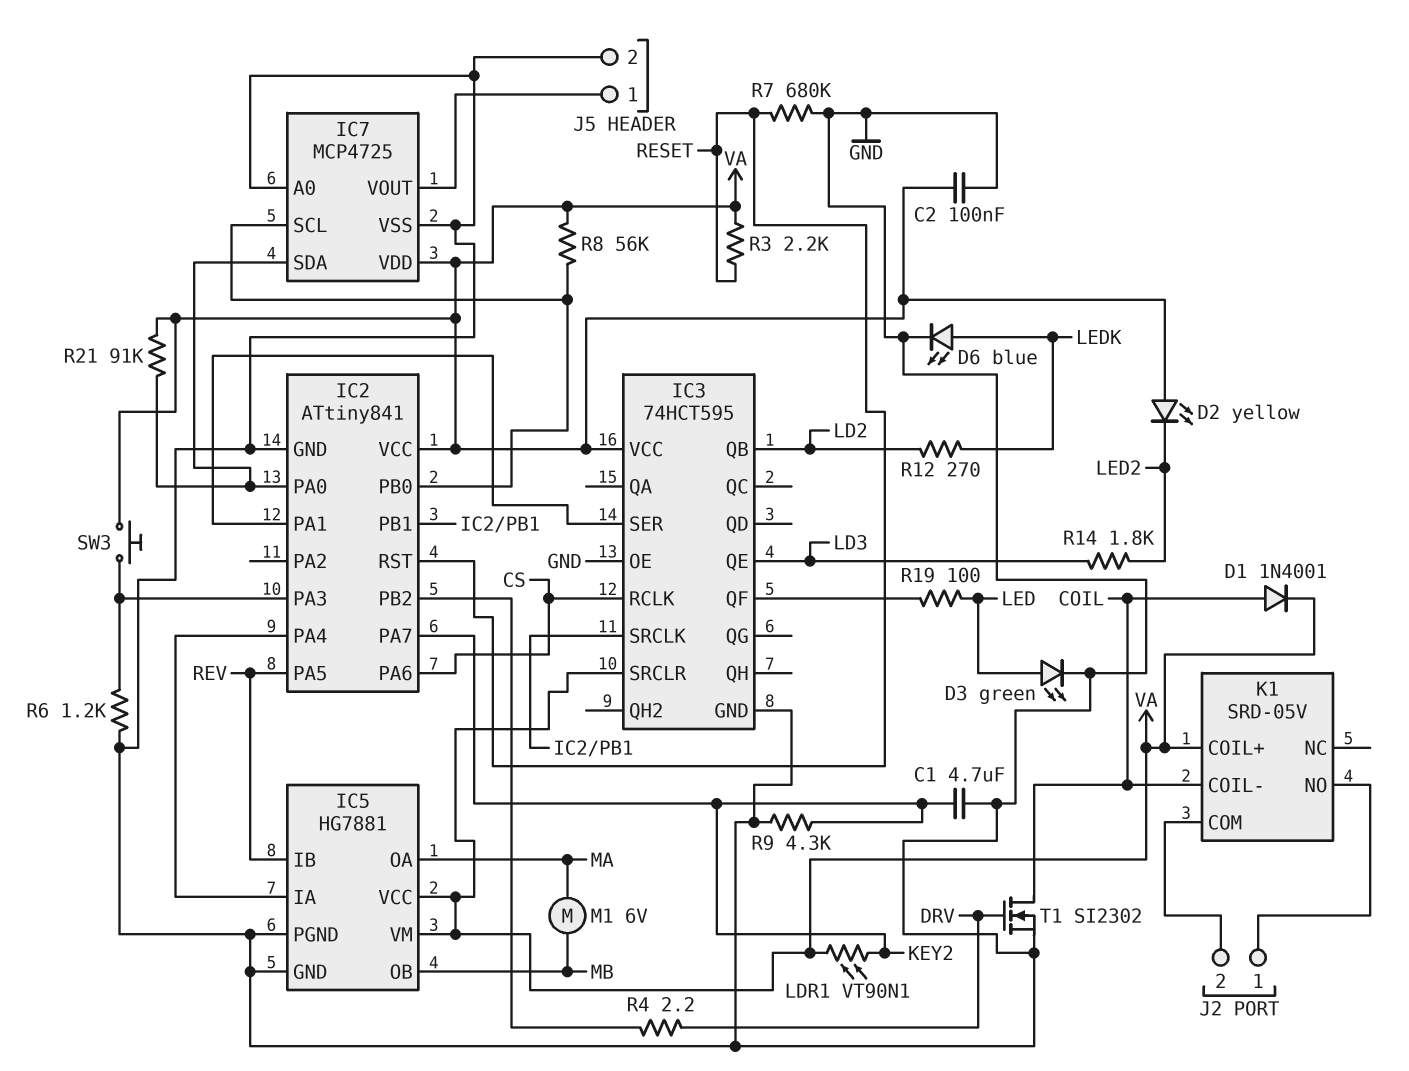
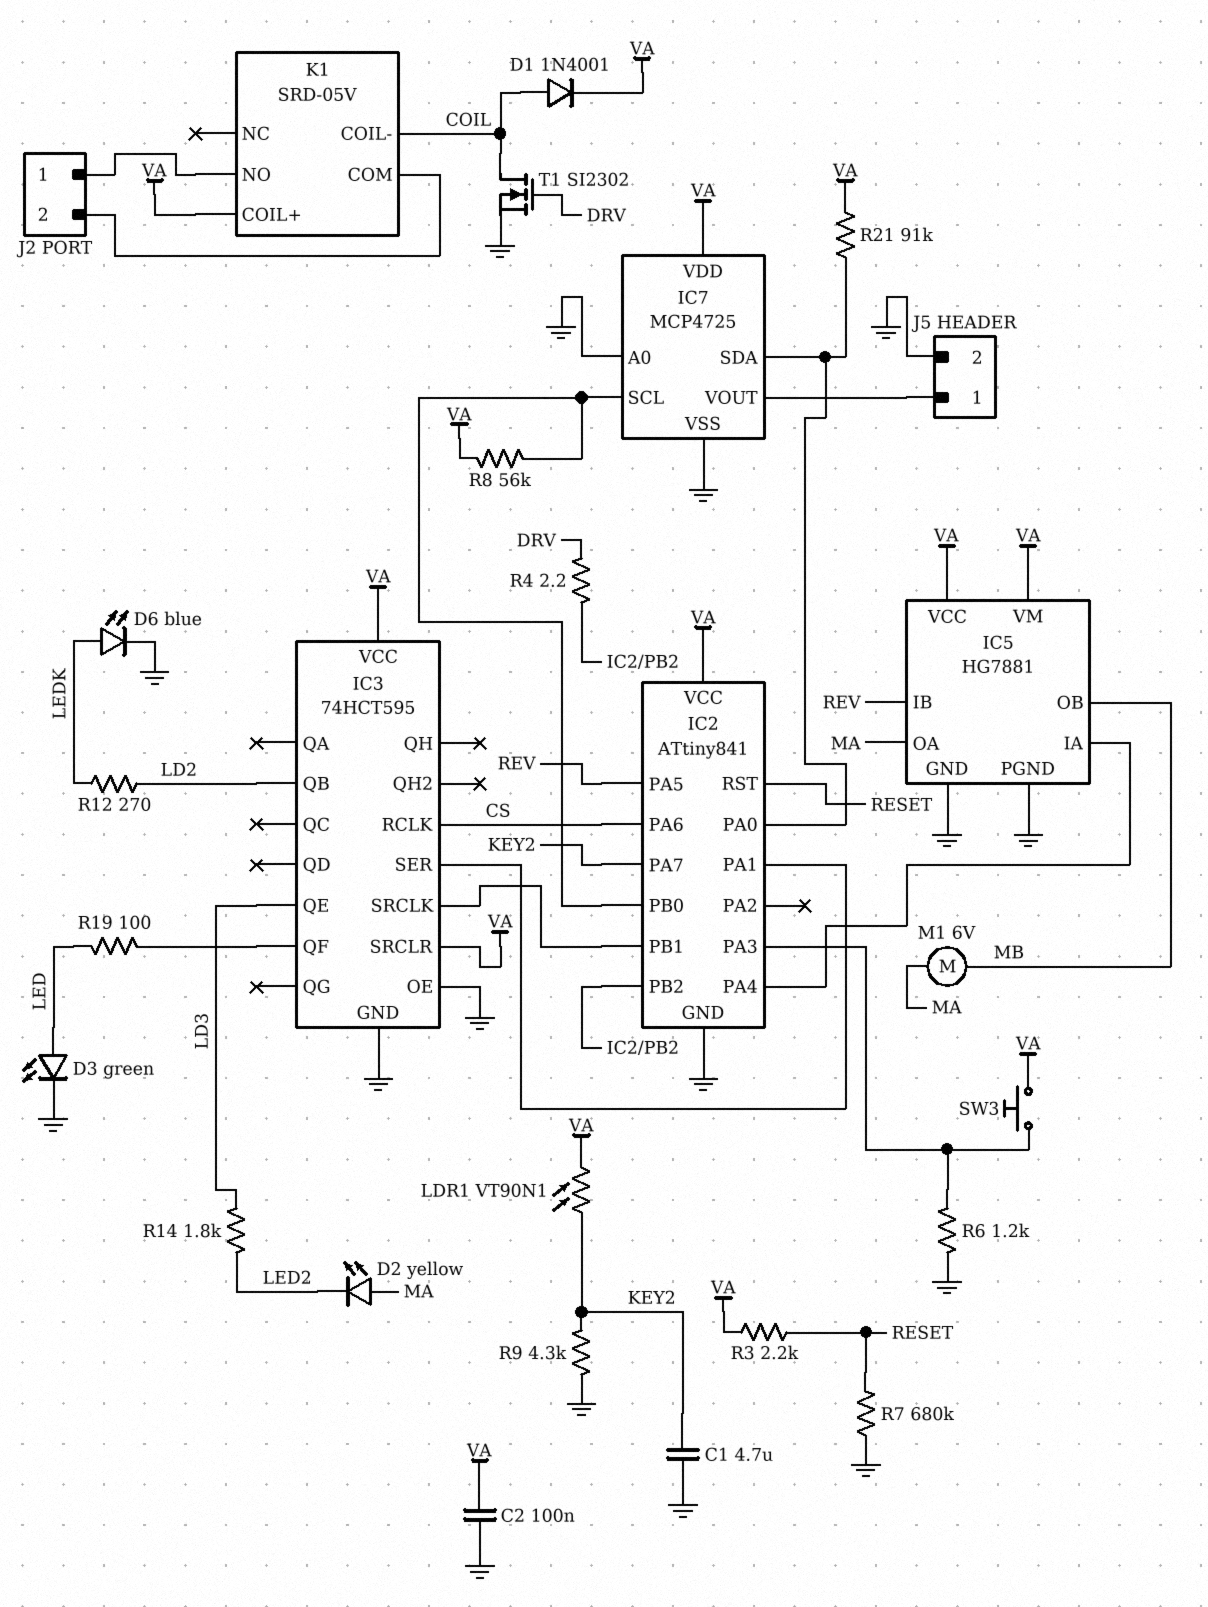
D2: LED yellow (A VA, K LED2) -> LED yellow (A MA, K LED2)

